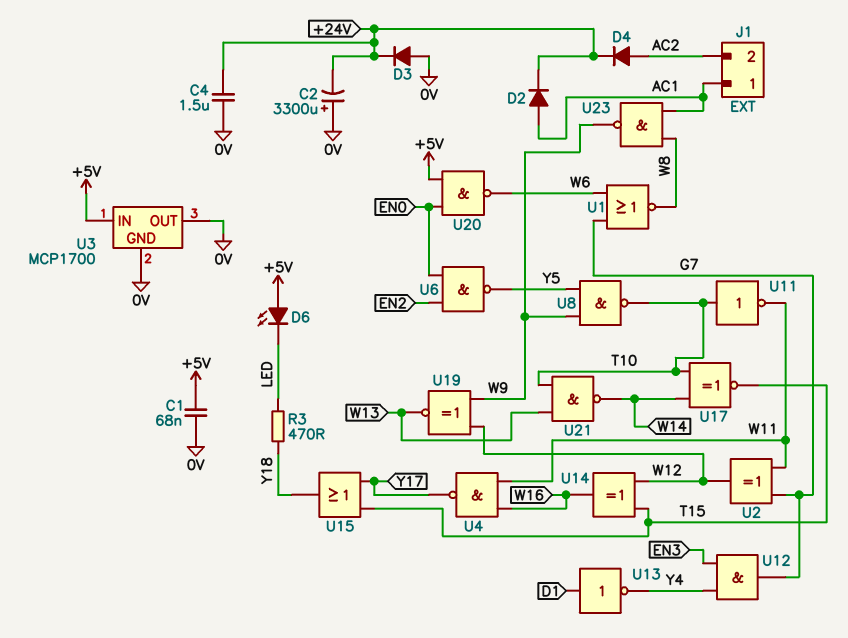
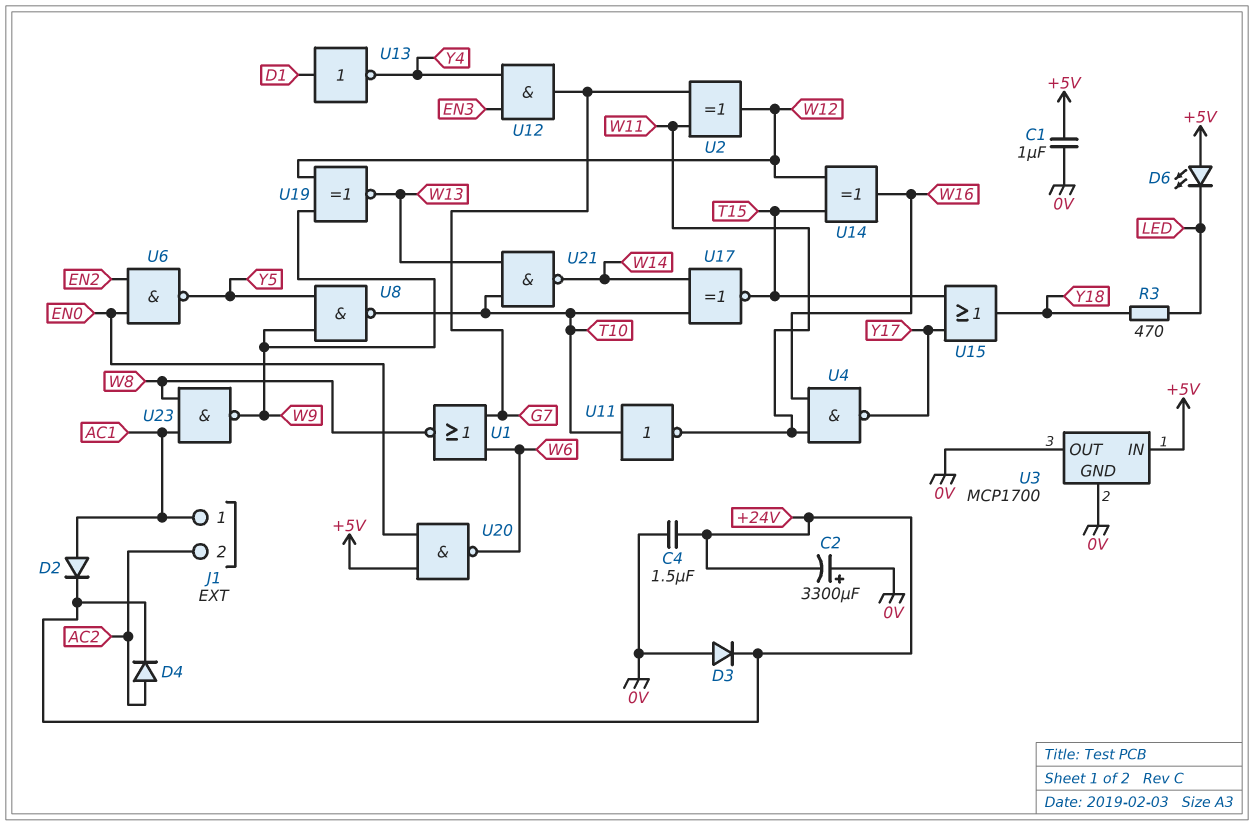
C1: 68nF (+5V, 0V) -> 1uF (+5V, 0V)

